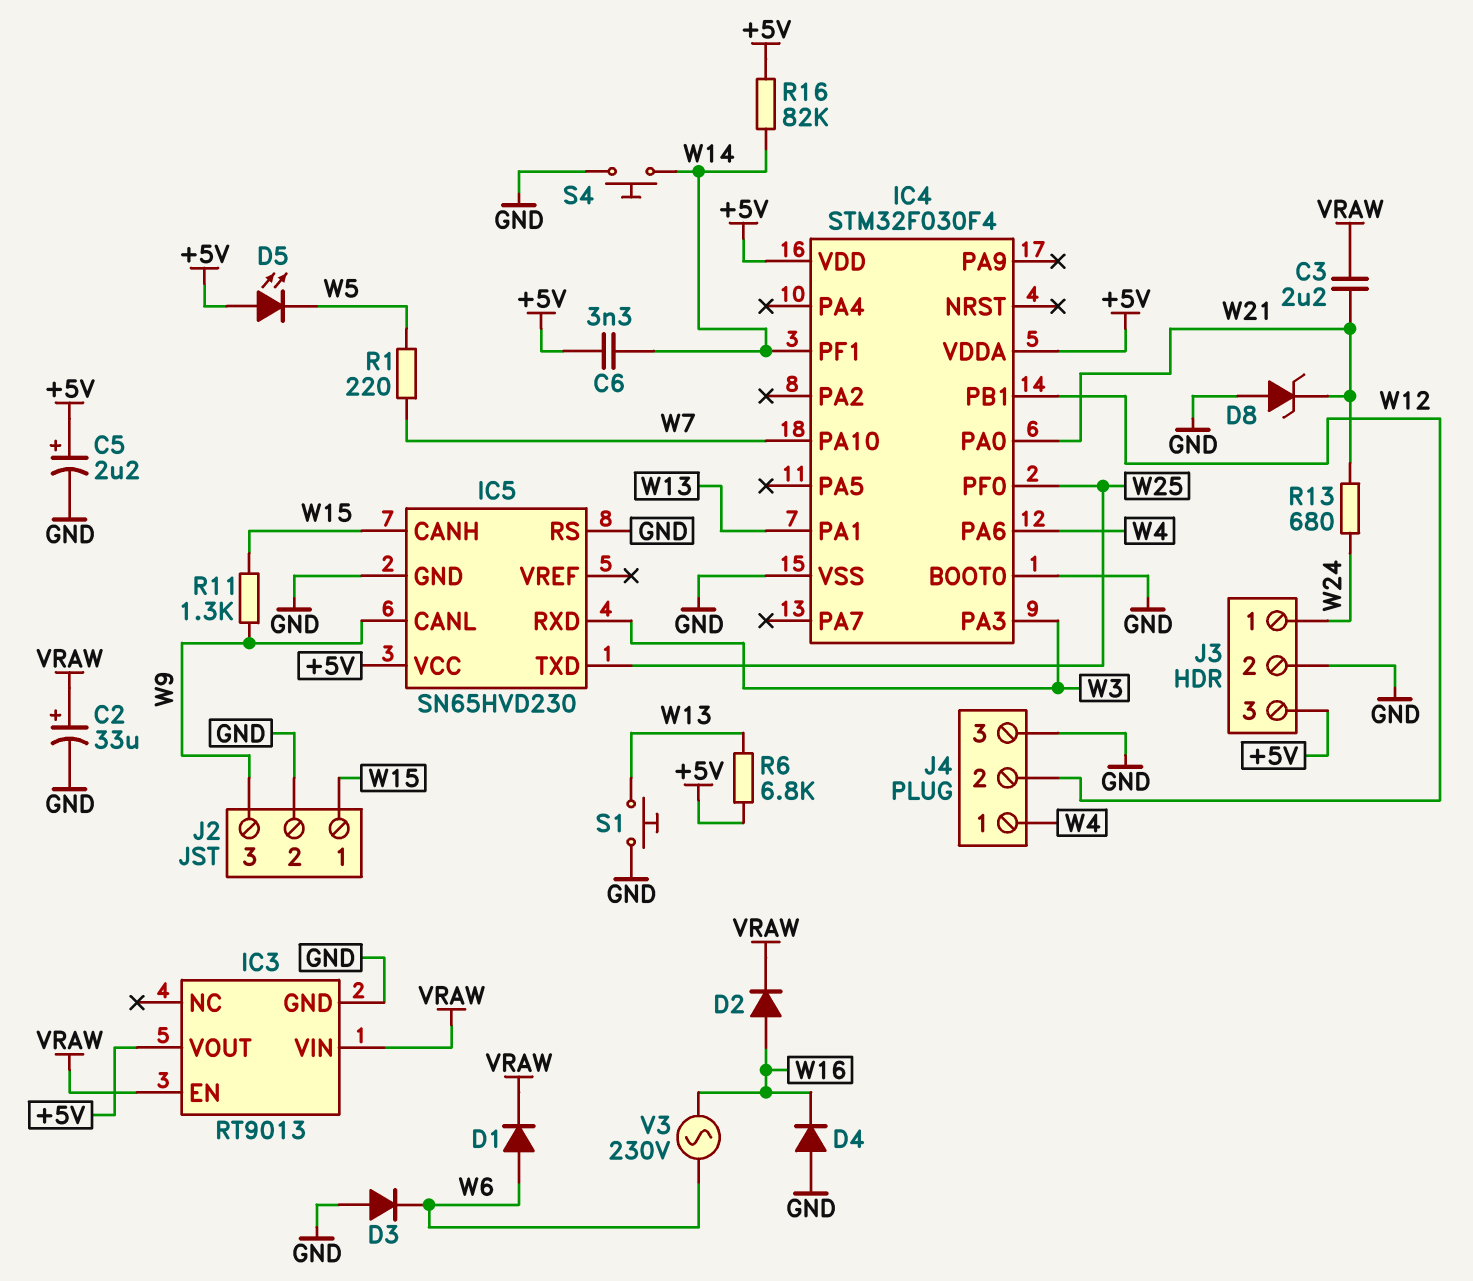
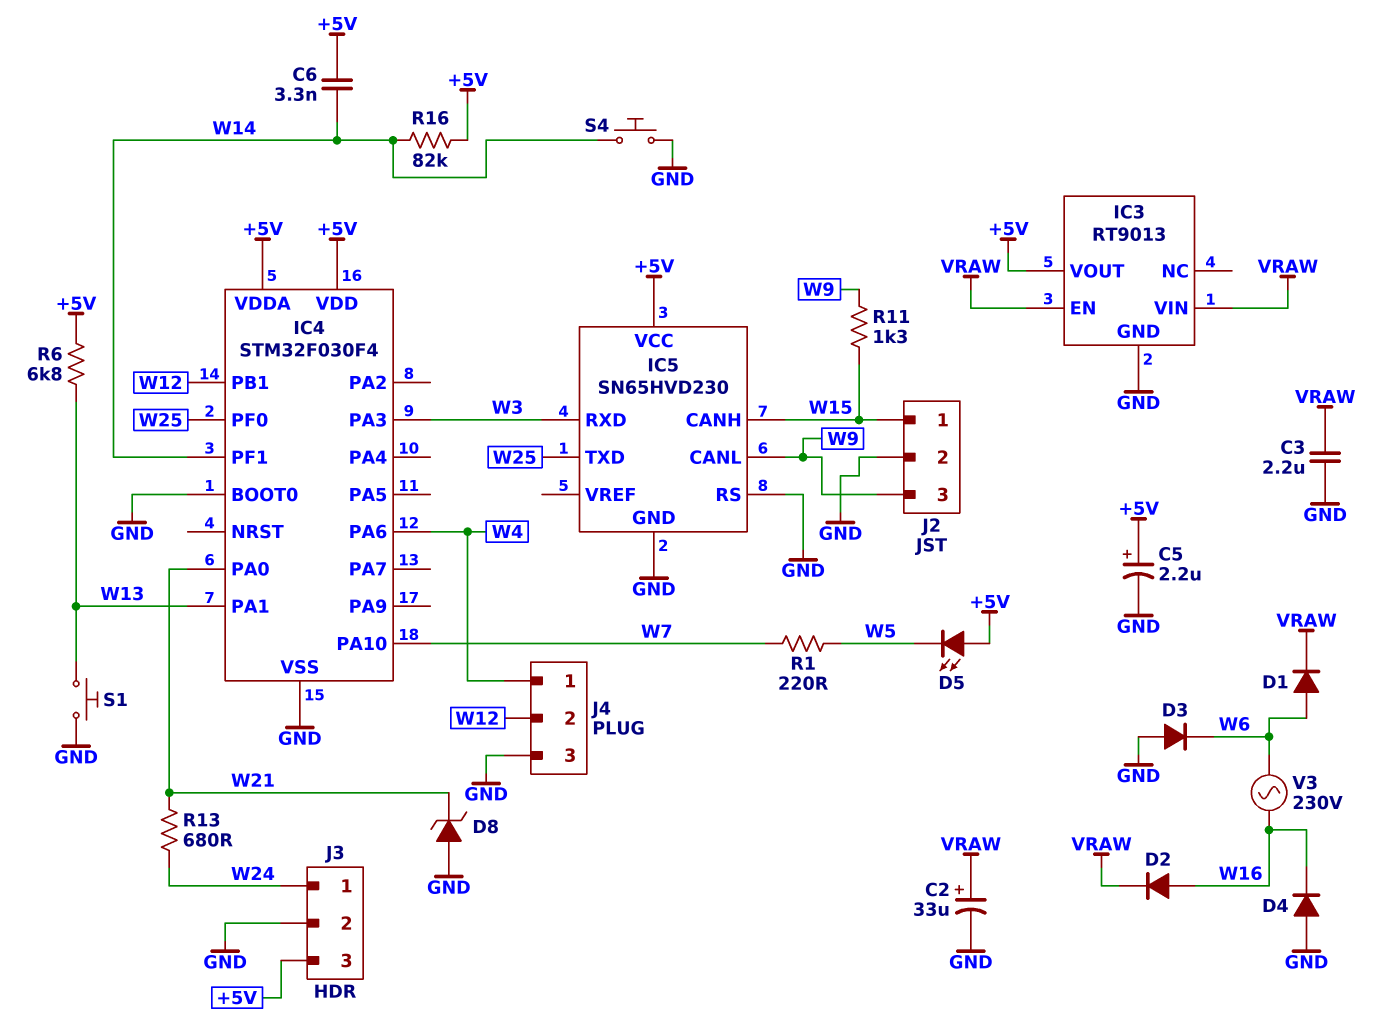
C3: 2.2uF (VRAW, W21) -> 2.2uF (GND, VRAW)

